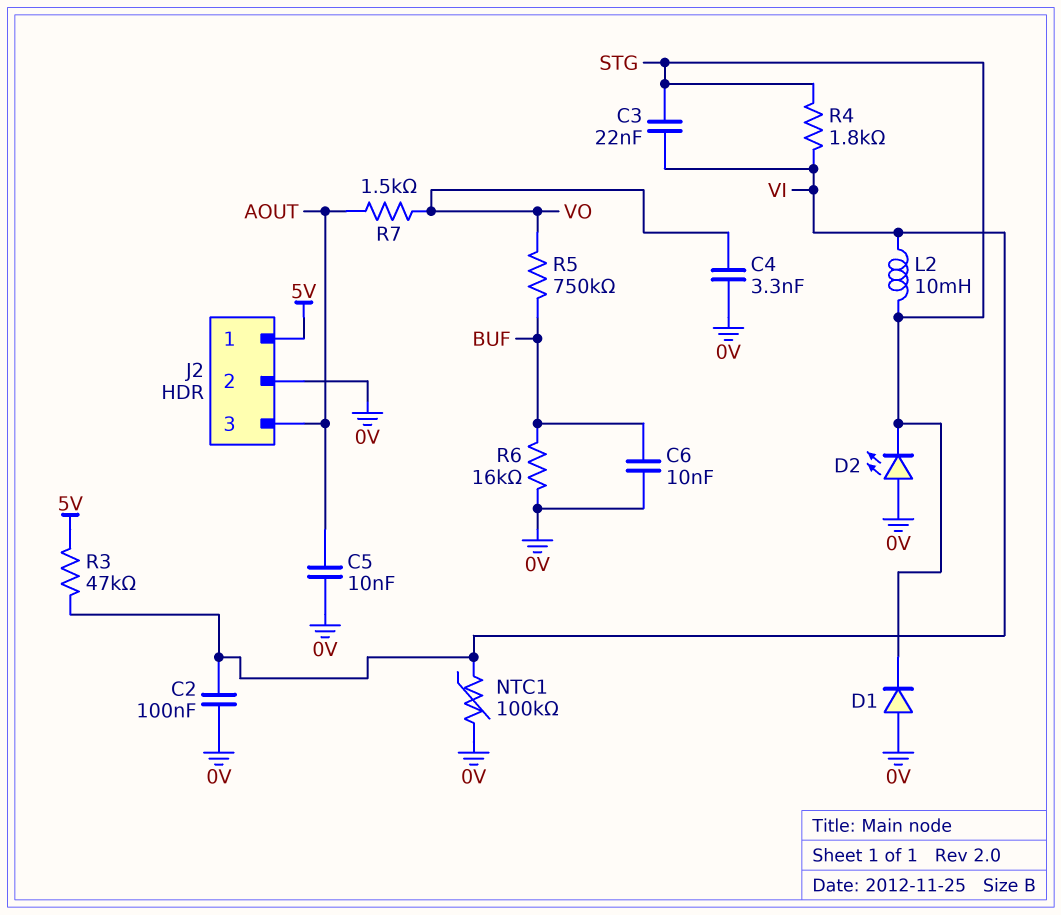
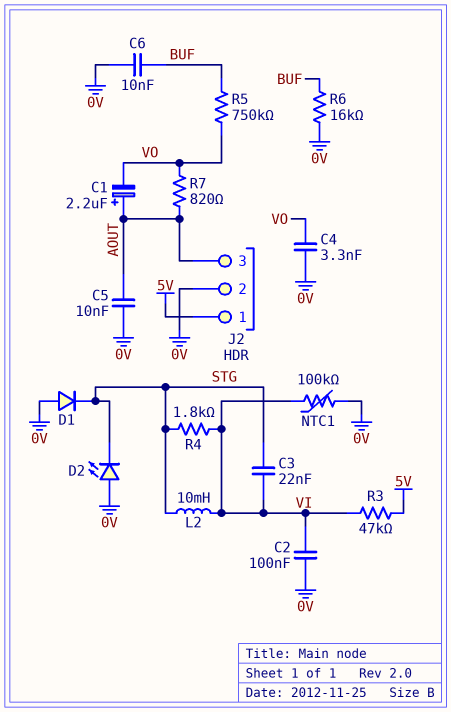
C1: none -> 2.2uF (plus AOUT, minus VO)
R7: 1.5k (AOUT, VO) -> 820 (AOUT, VO)

